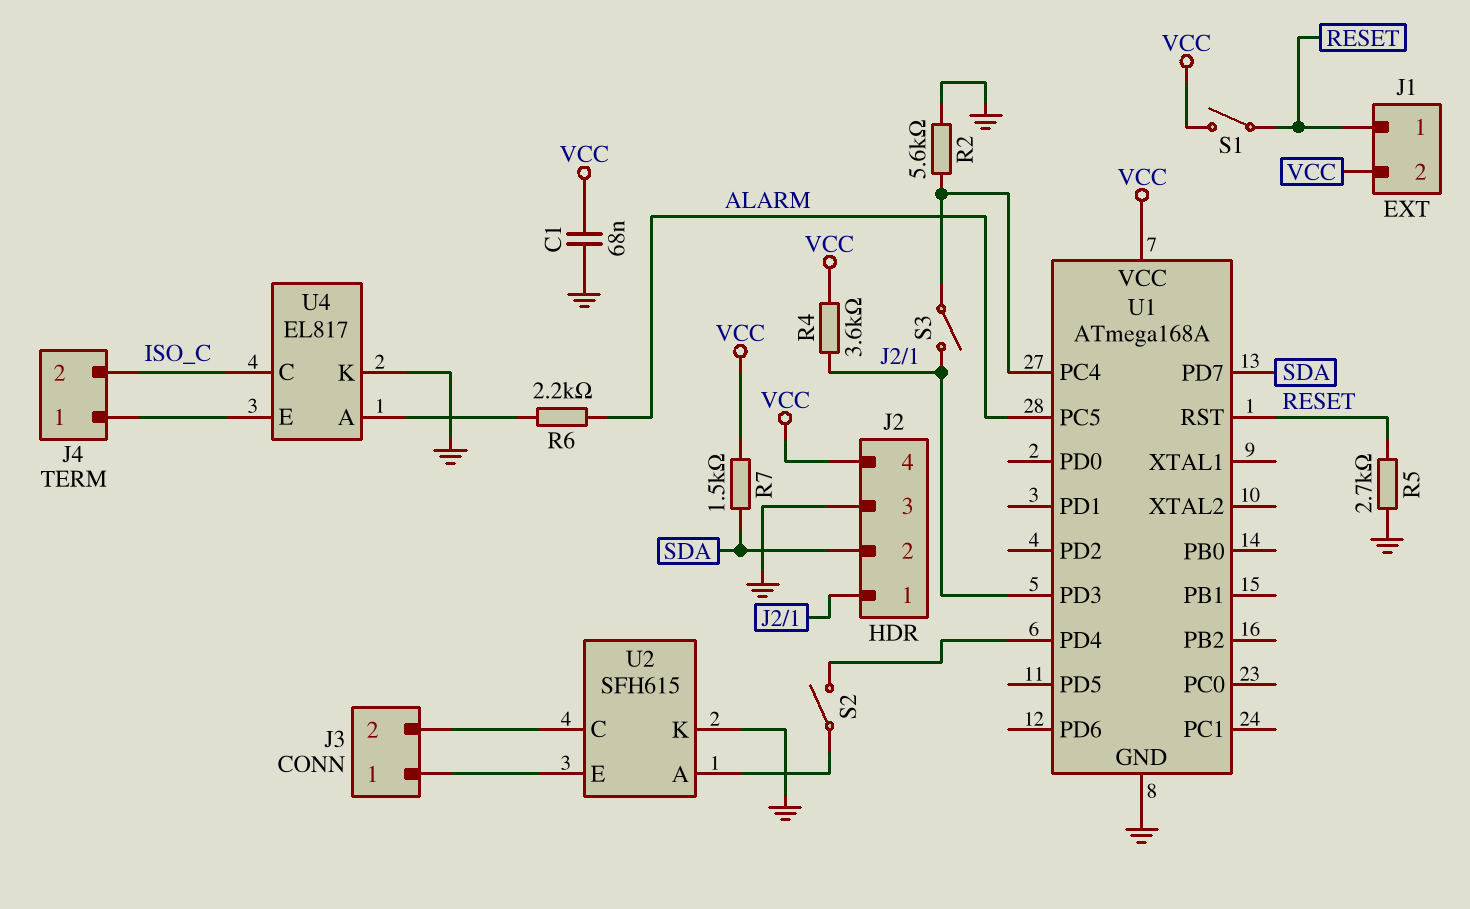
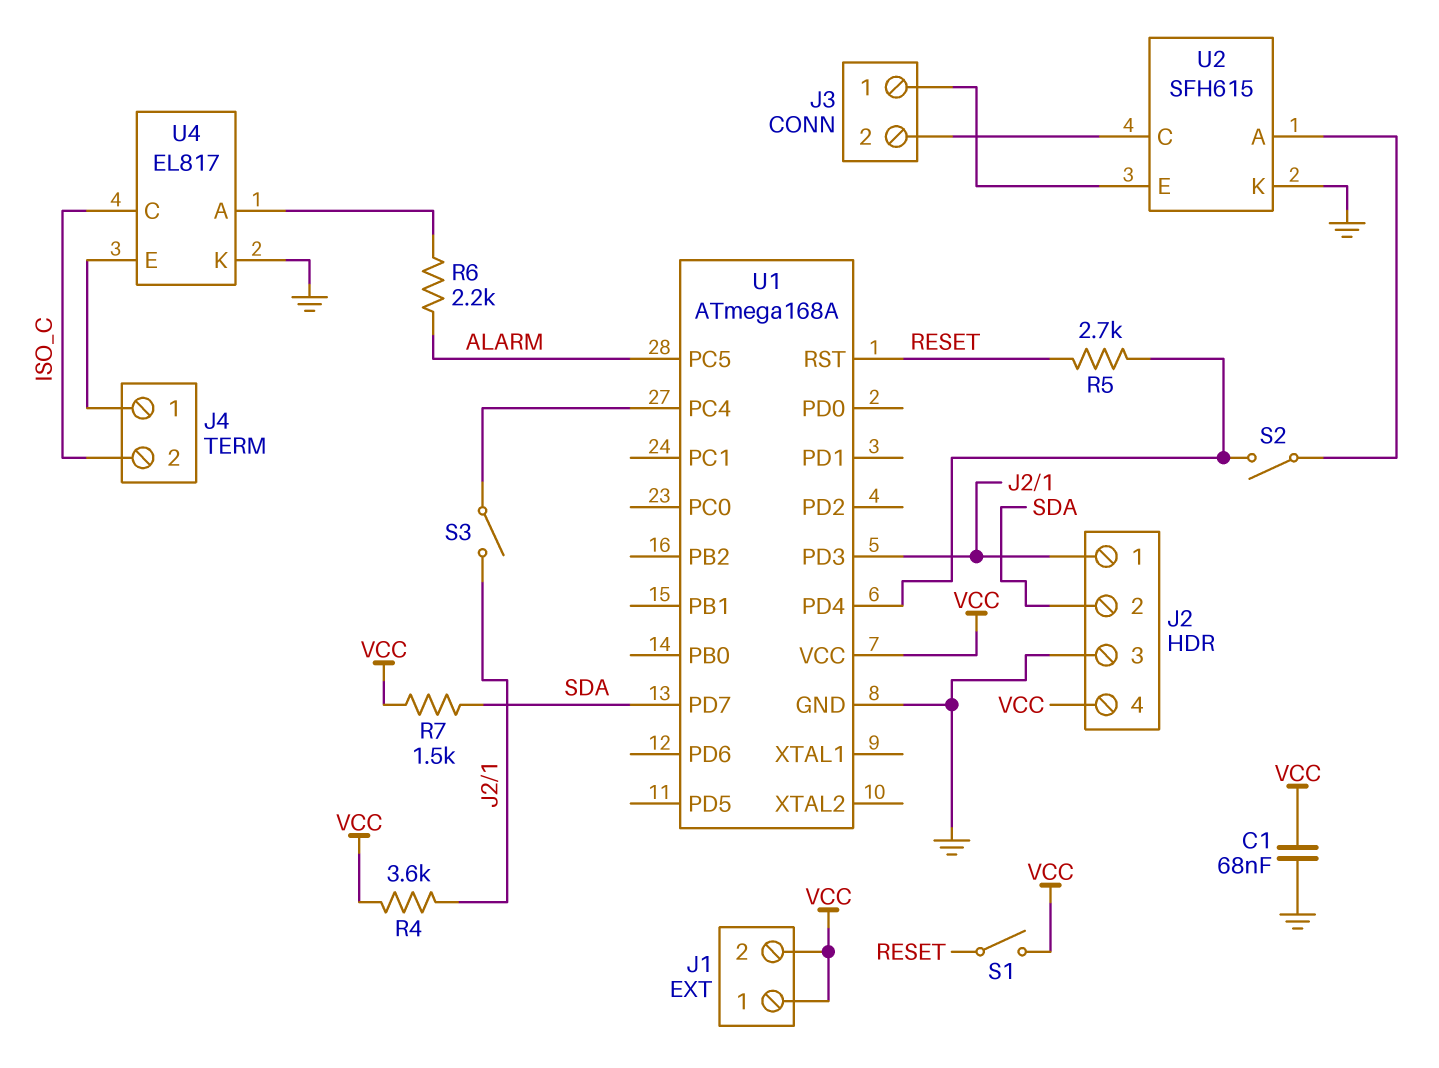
J1 pin 1: RESET -> VCC
R2: 5.6k (GND, U1/PC4) -> none
R5: 2.7k (GND, RESET) -> 2.7k (RESET, U1/PD4)

